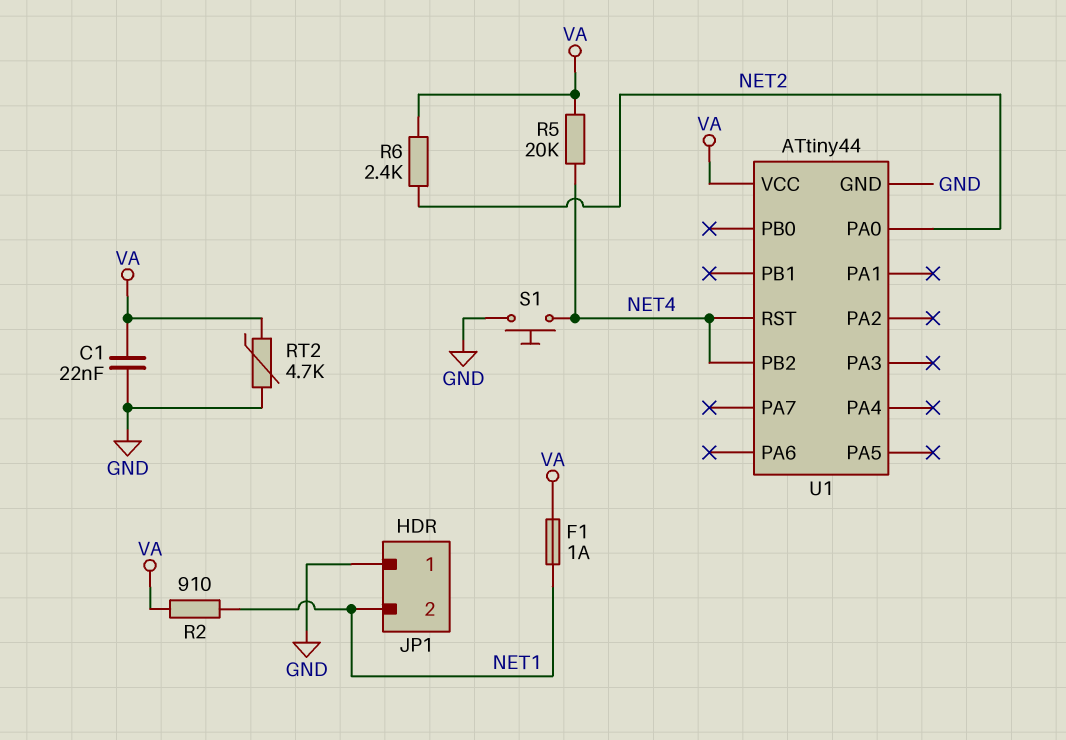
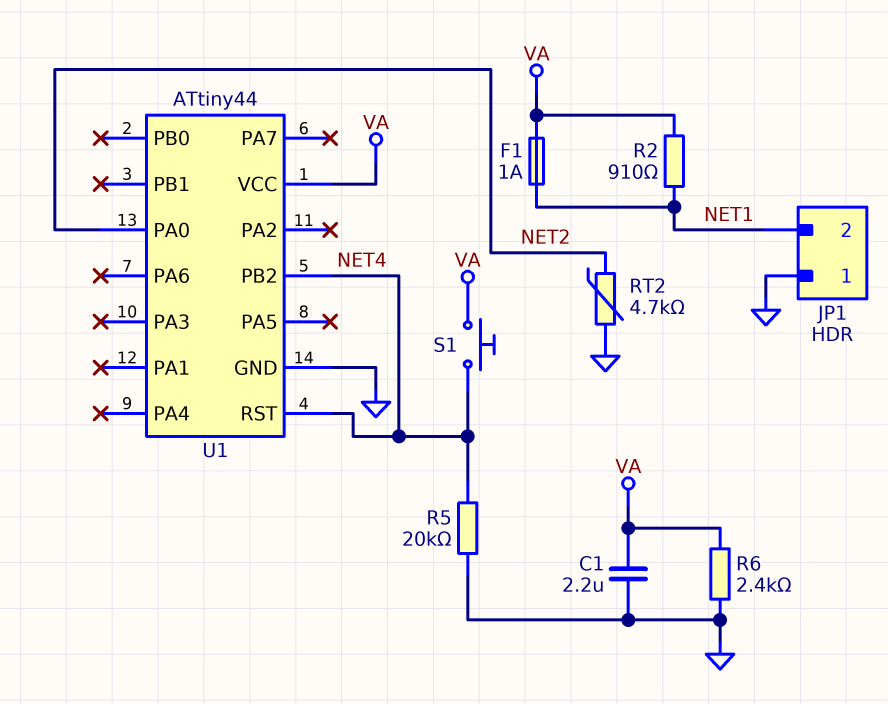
C1: 22nF (GND, VA) -> 2.2uF (GND, VA)
R5: 20k (NET4, VA) -> 20k (GND, NET4)
R6: 2.4k (NET2, VA) -> 2.4k (GND, VA)
RT2: 4.7k (GND, VA) -> 4.7k (GND, NET2)
S1: button (GND, NET4) -> button (NET4, VA)

